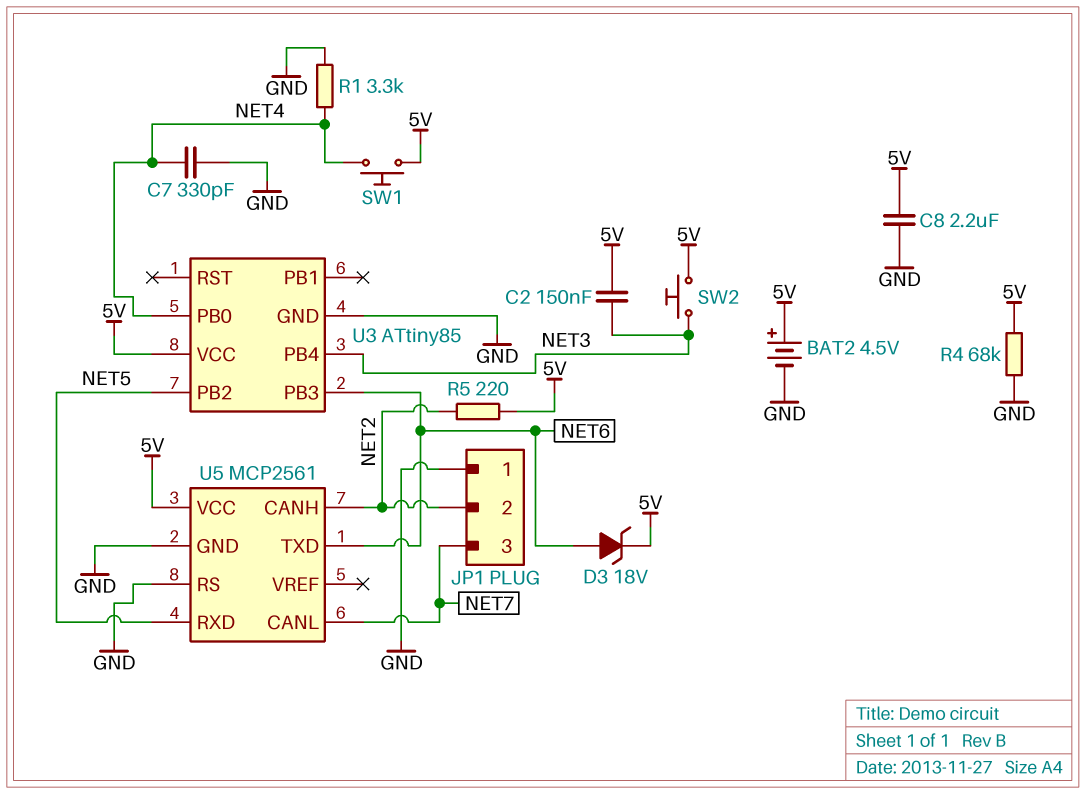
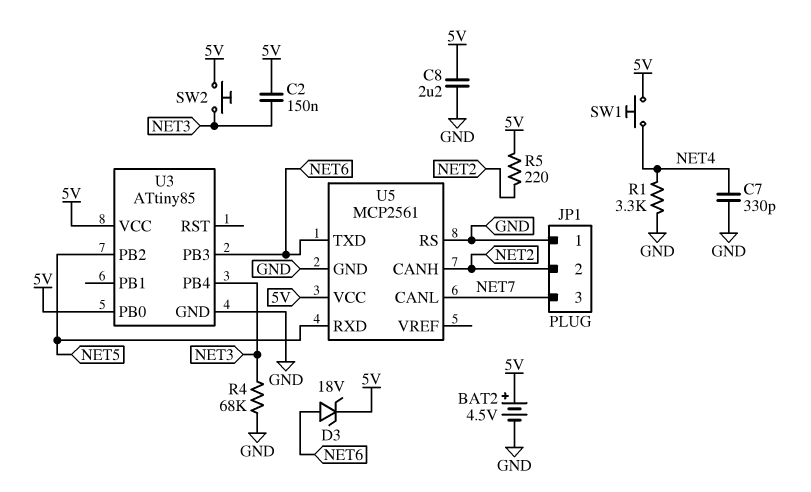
R4: 68k (5V, GND) -> 68k (GND, NET3)
U3 pin PB0: NET4 -> 5V

